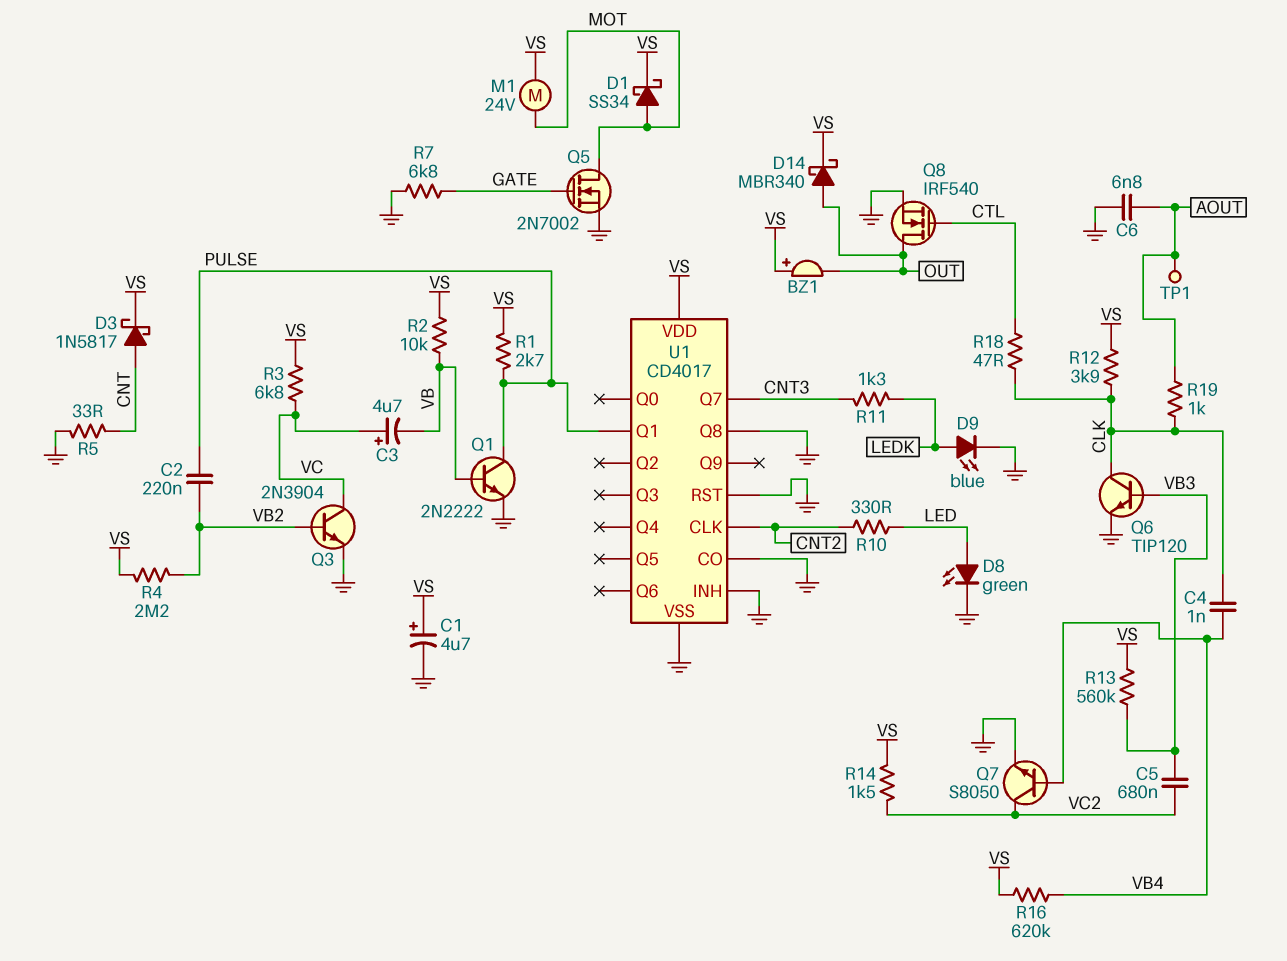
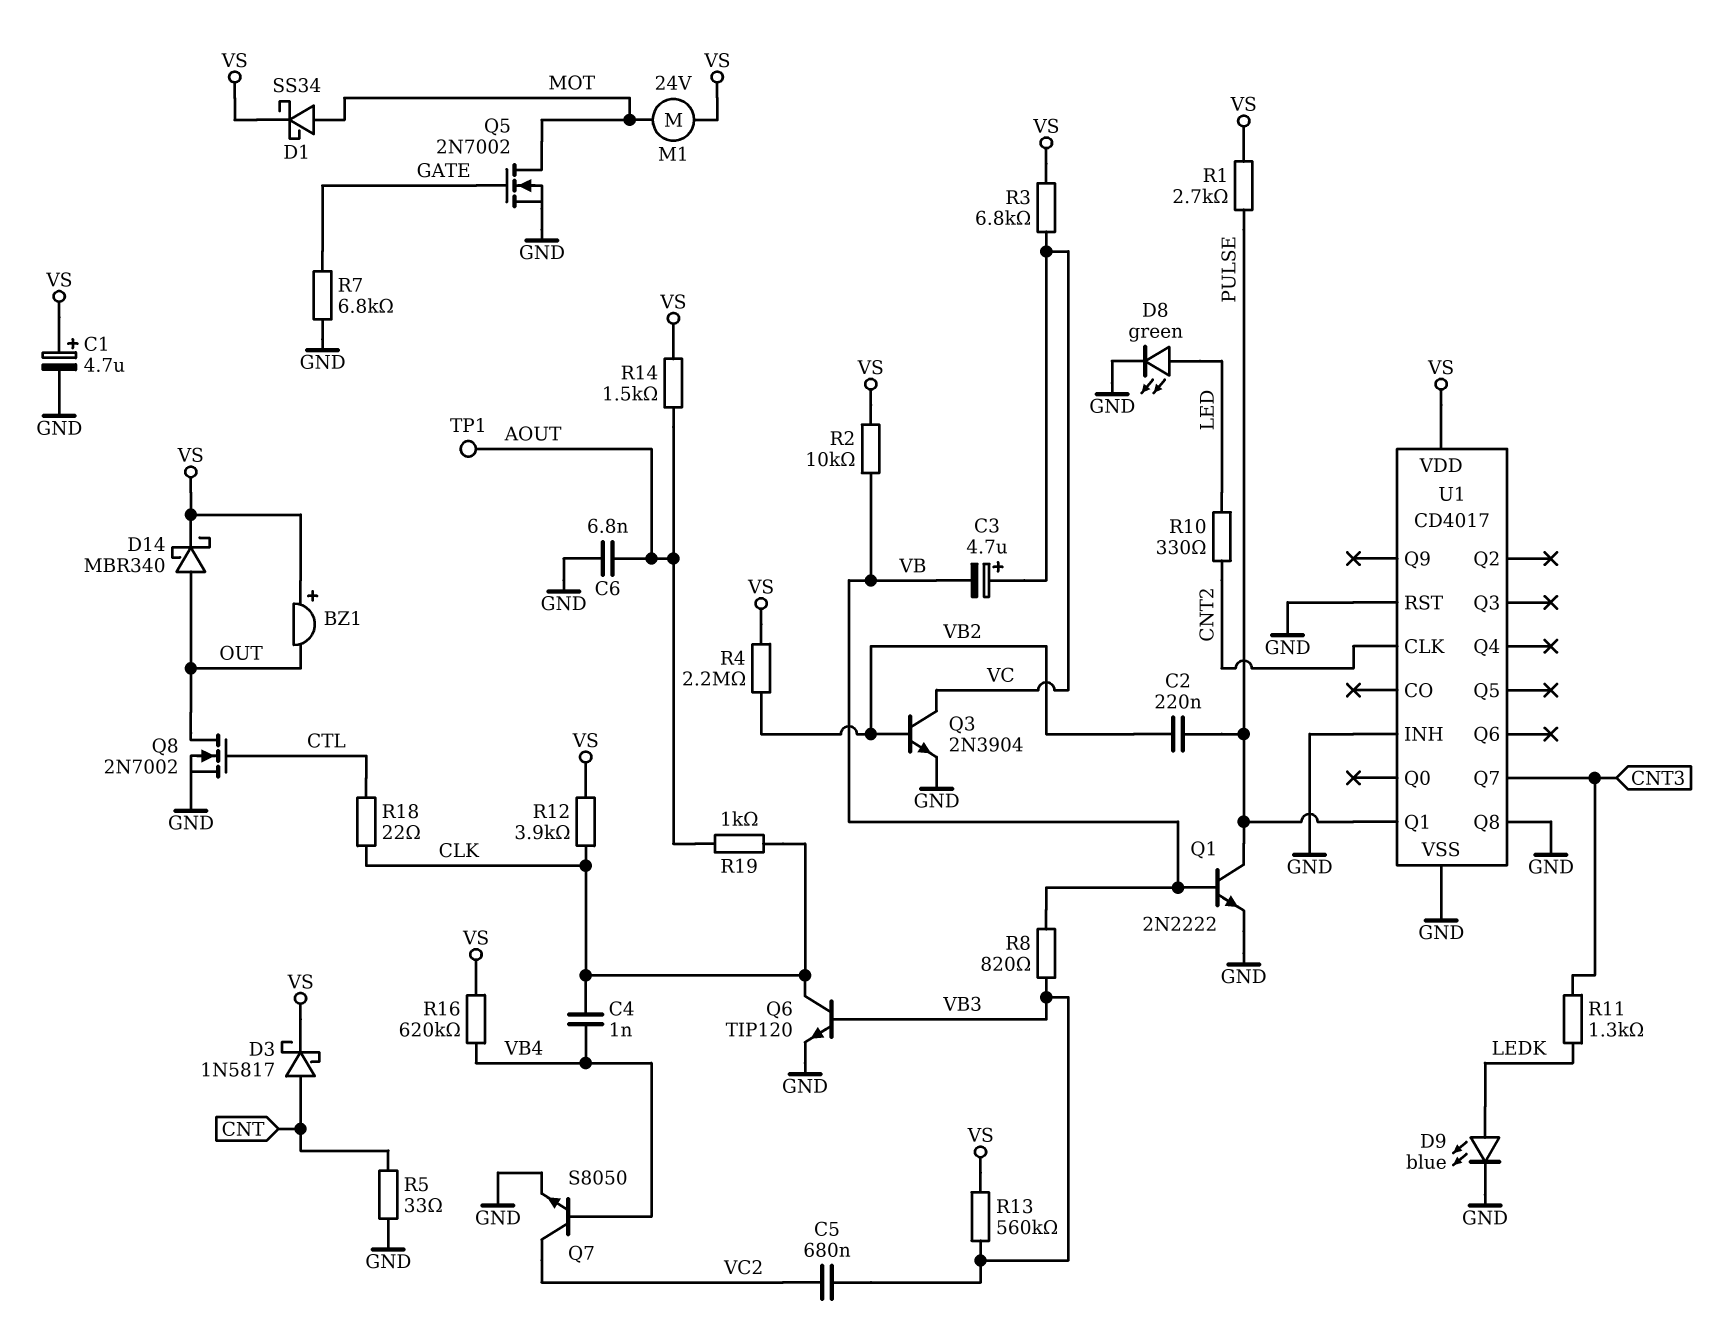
Q8: NMOS IRF540 (G CTL, D OUT, S GND) -> NMOS 2N7002 (G CTL, D OUT, S GND)
R8: none -> 820 (VB, VB3)
R14: 1.5k (VC2, VS) -> 1.5k (AOUT, VS)
R18: 47 (CLK, CTL) -> 22 (CLK, CTL)
U1 pin CO: GND -> none

